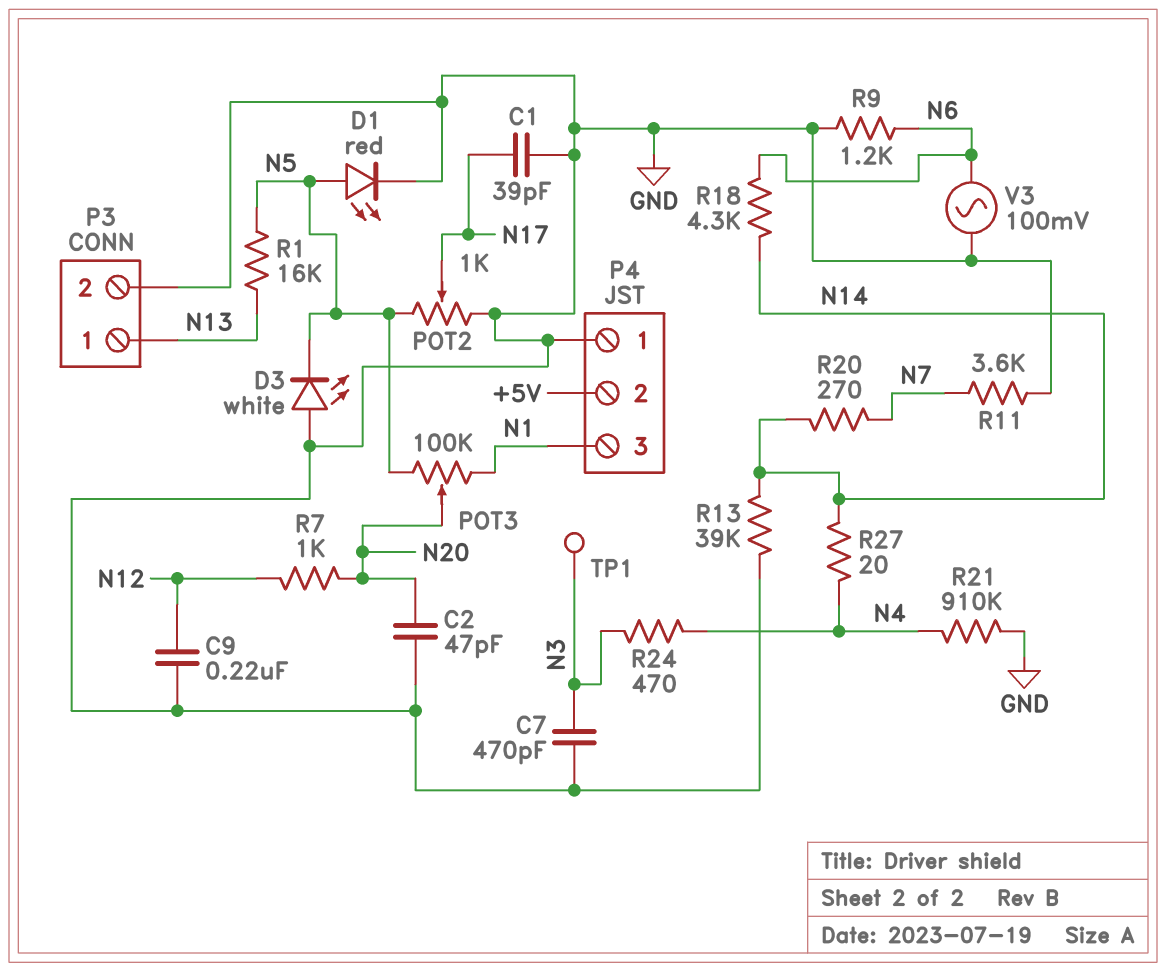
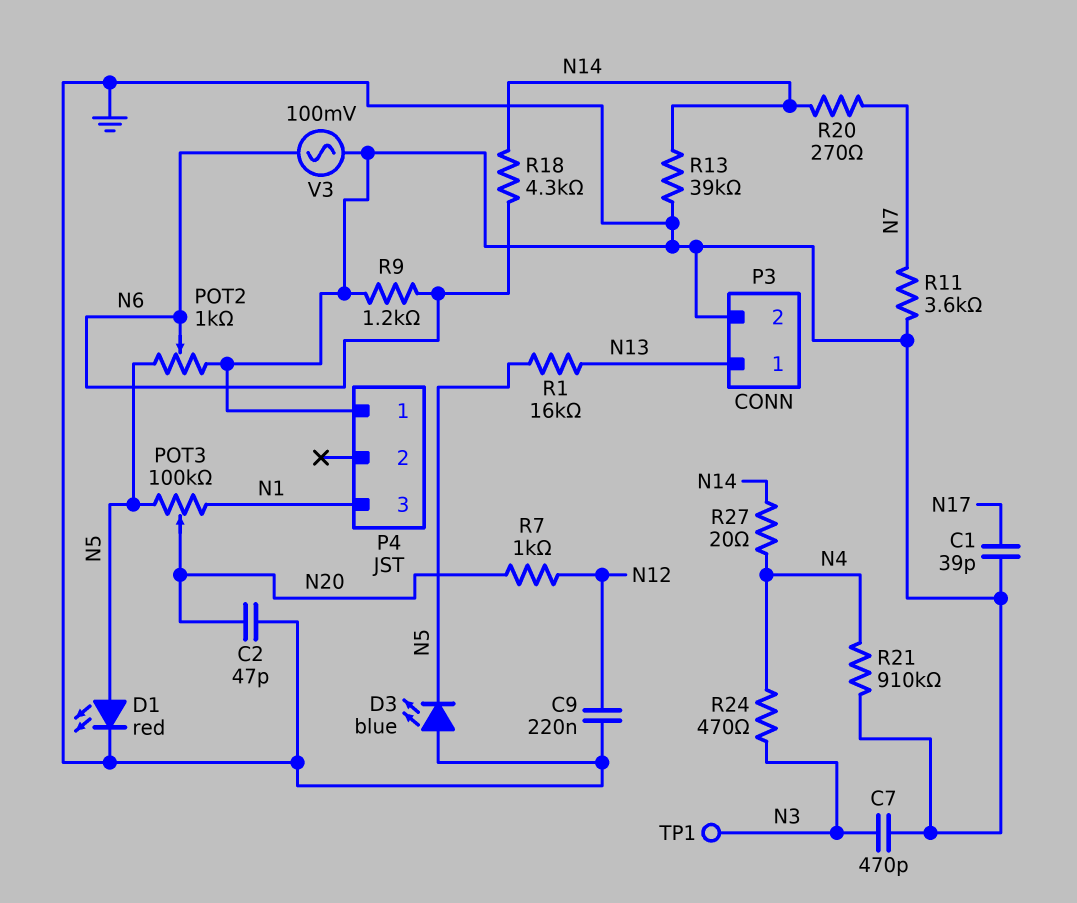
D3: LED white (A GND, K N5) -> LED blue (A GND, K N5)
P4 pin 2: +5V -> none
POT2: 1k (GND, N5, wiper N17) -> 1k (GND, N5, wiper N6)

